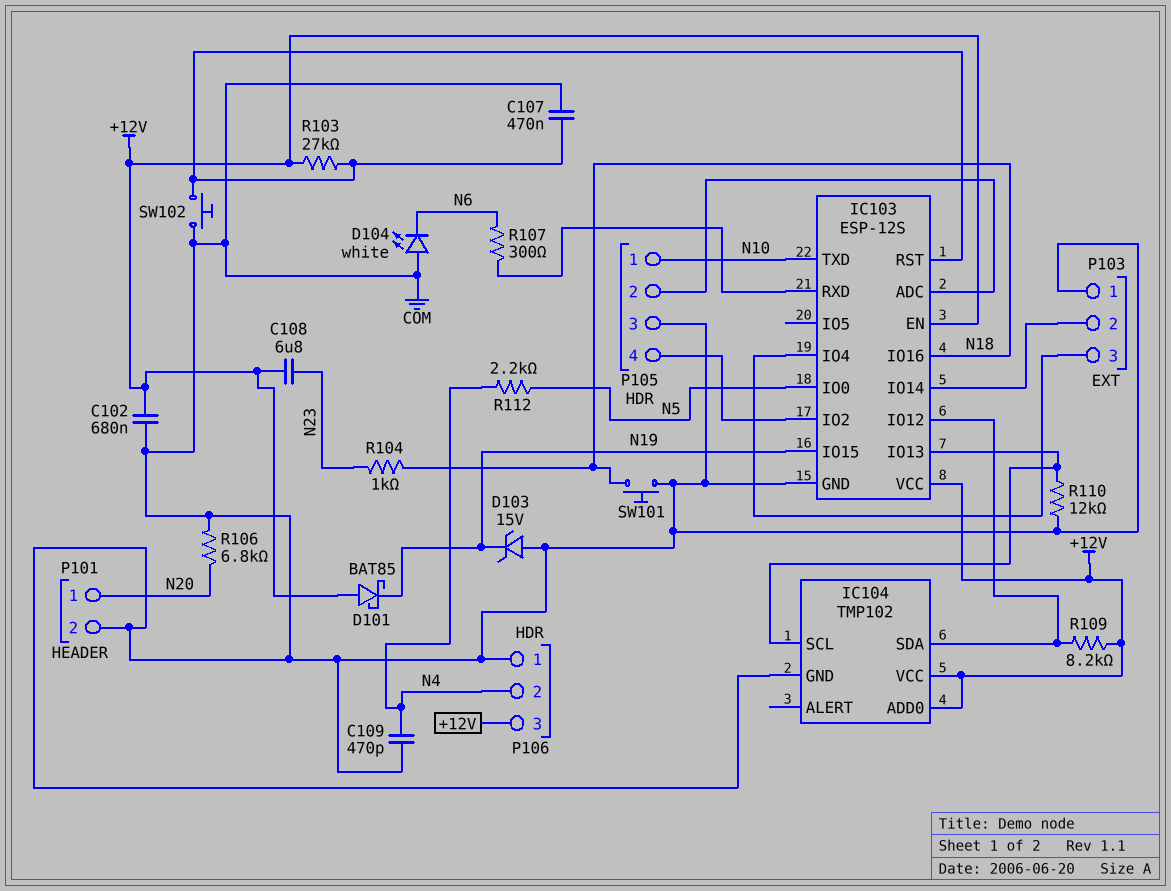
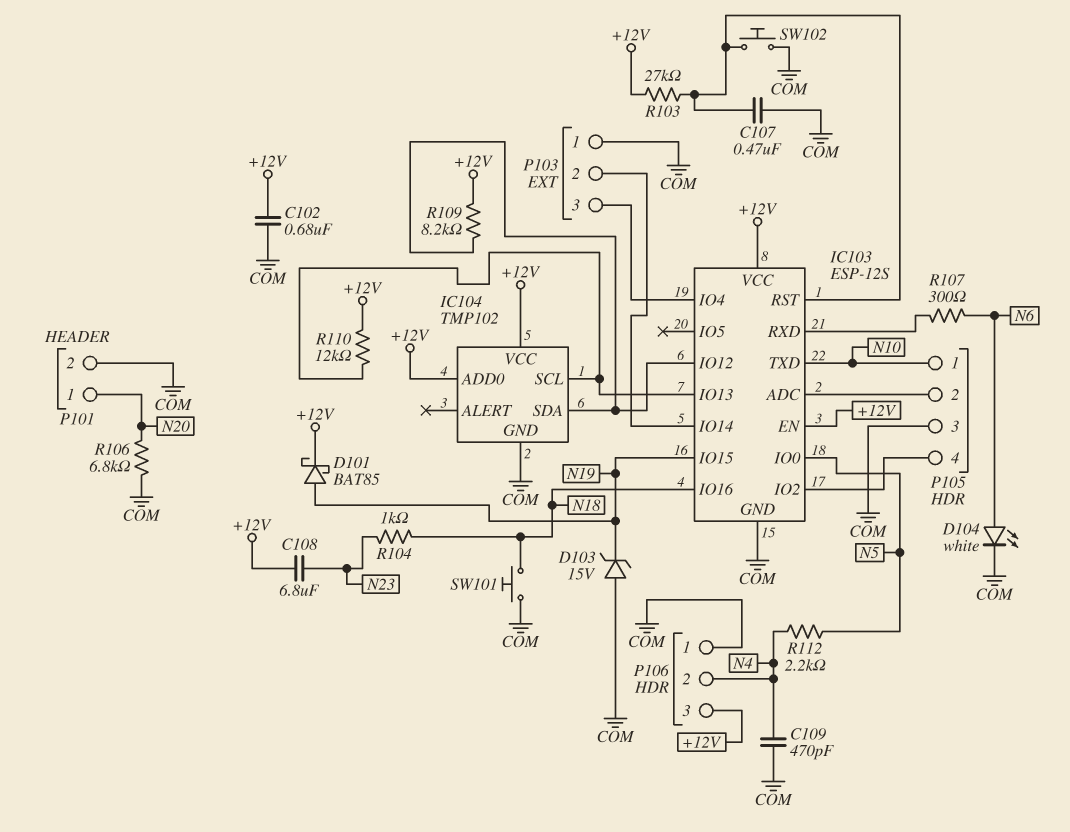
D101: schottky BAT85 (A +12V, K N19) -> schottky BAT85 (A N19, K +12V)
D104: LED white (A COM, K N6) -> LED white (A N6, K COM)
R110: 12k (COM, IC103/IO13) -> 12k (+12V, IC103/IO13)

